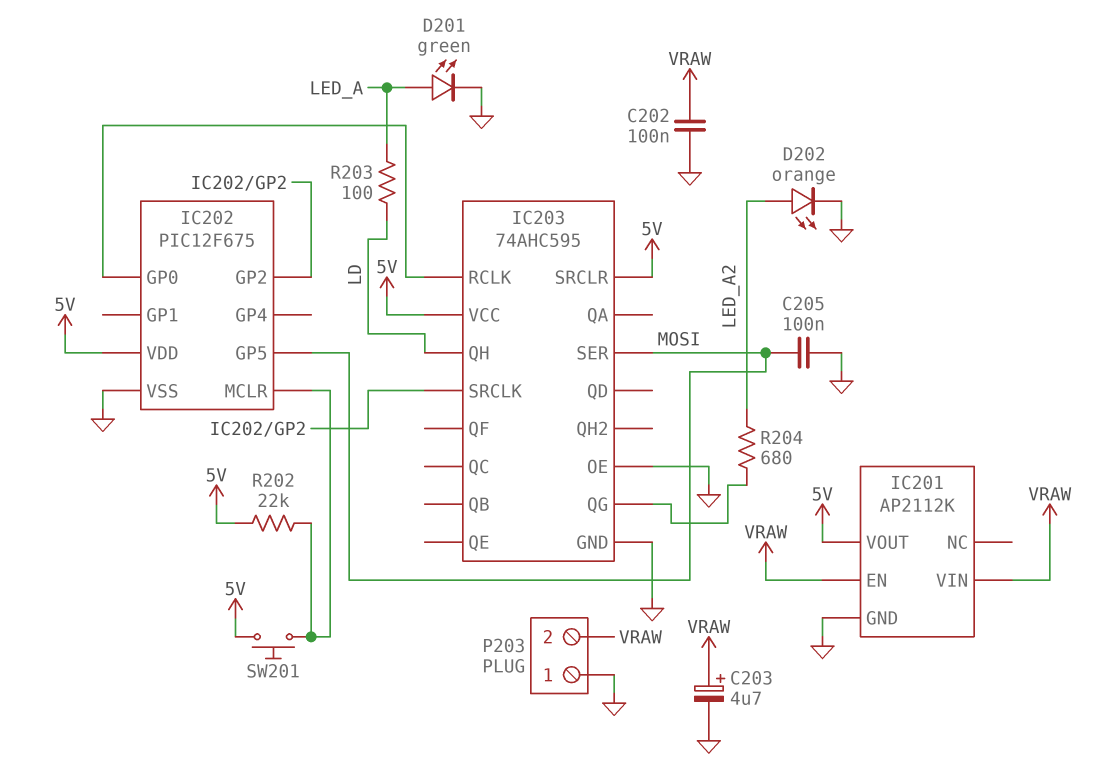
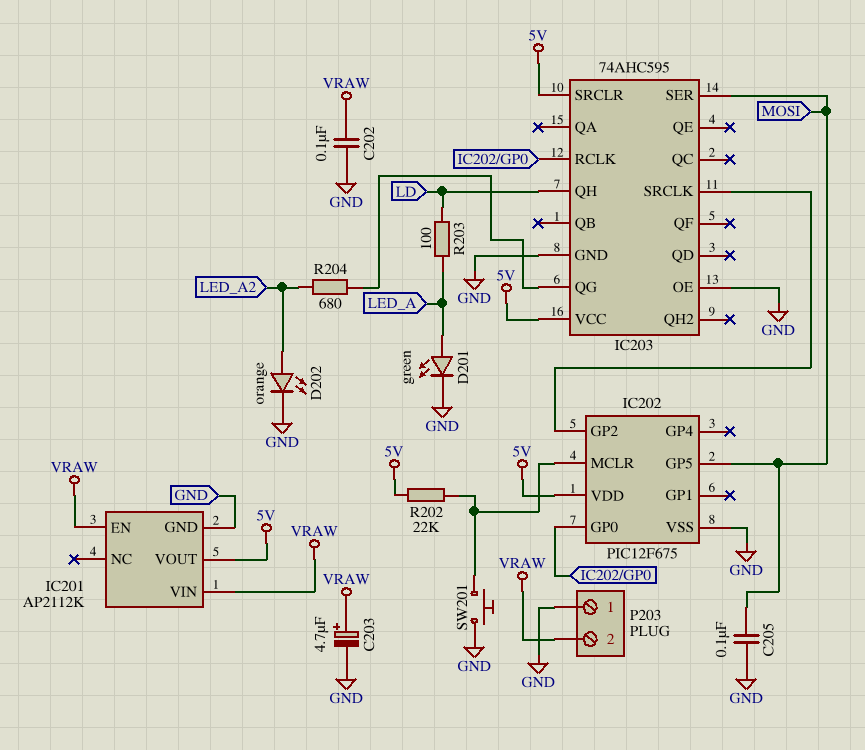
SW201: button (5V, IC202/MCLR) -> button (GND, IC202/MCLR)

